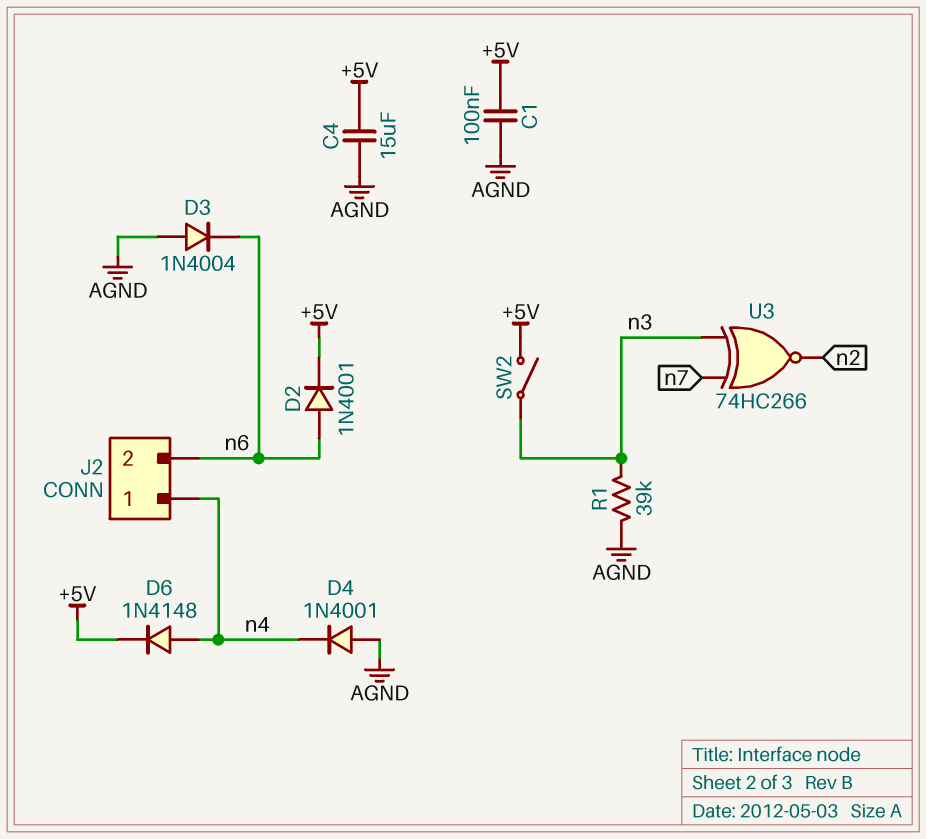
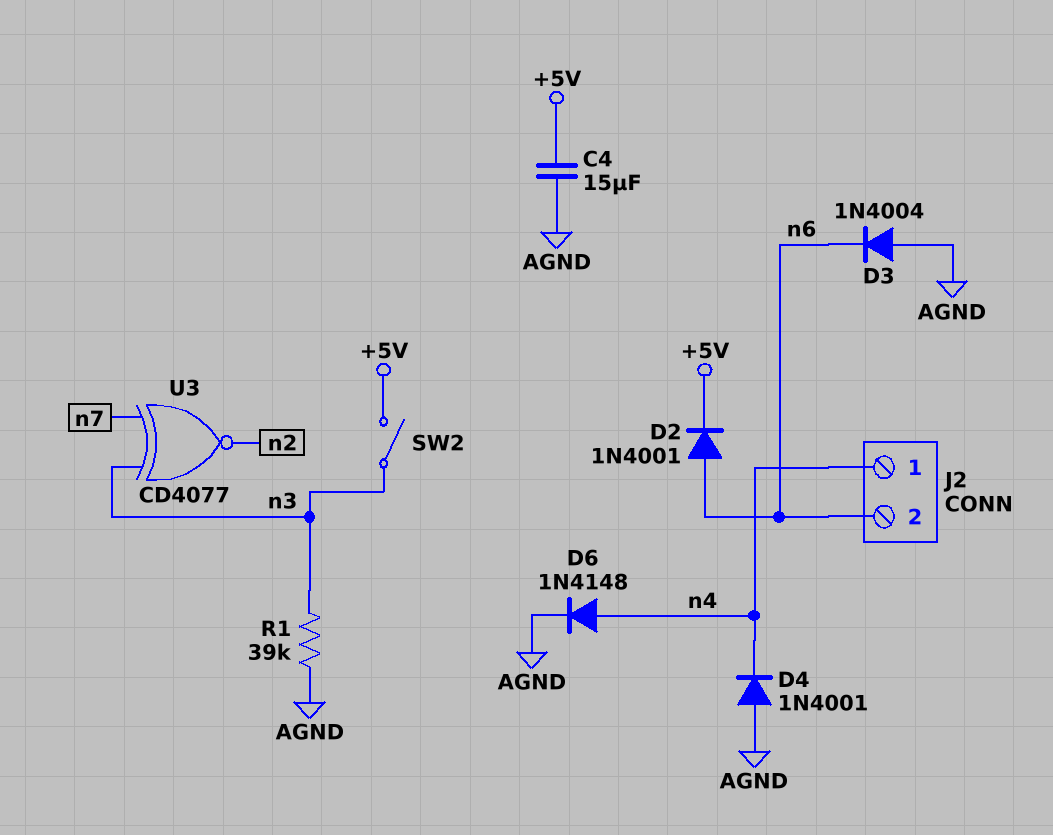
C1: 100nF (+5V, AGND) -> none
D6: diode 1N4148 (A n4, K +5V) -> diode 1N4148 (A n4, K AGND)
U3: XNOR 74HC266 (in n3, in n7, out n2) -> XNOR CD4077 (in n3, in n7, out n2)

